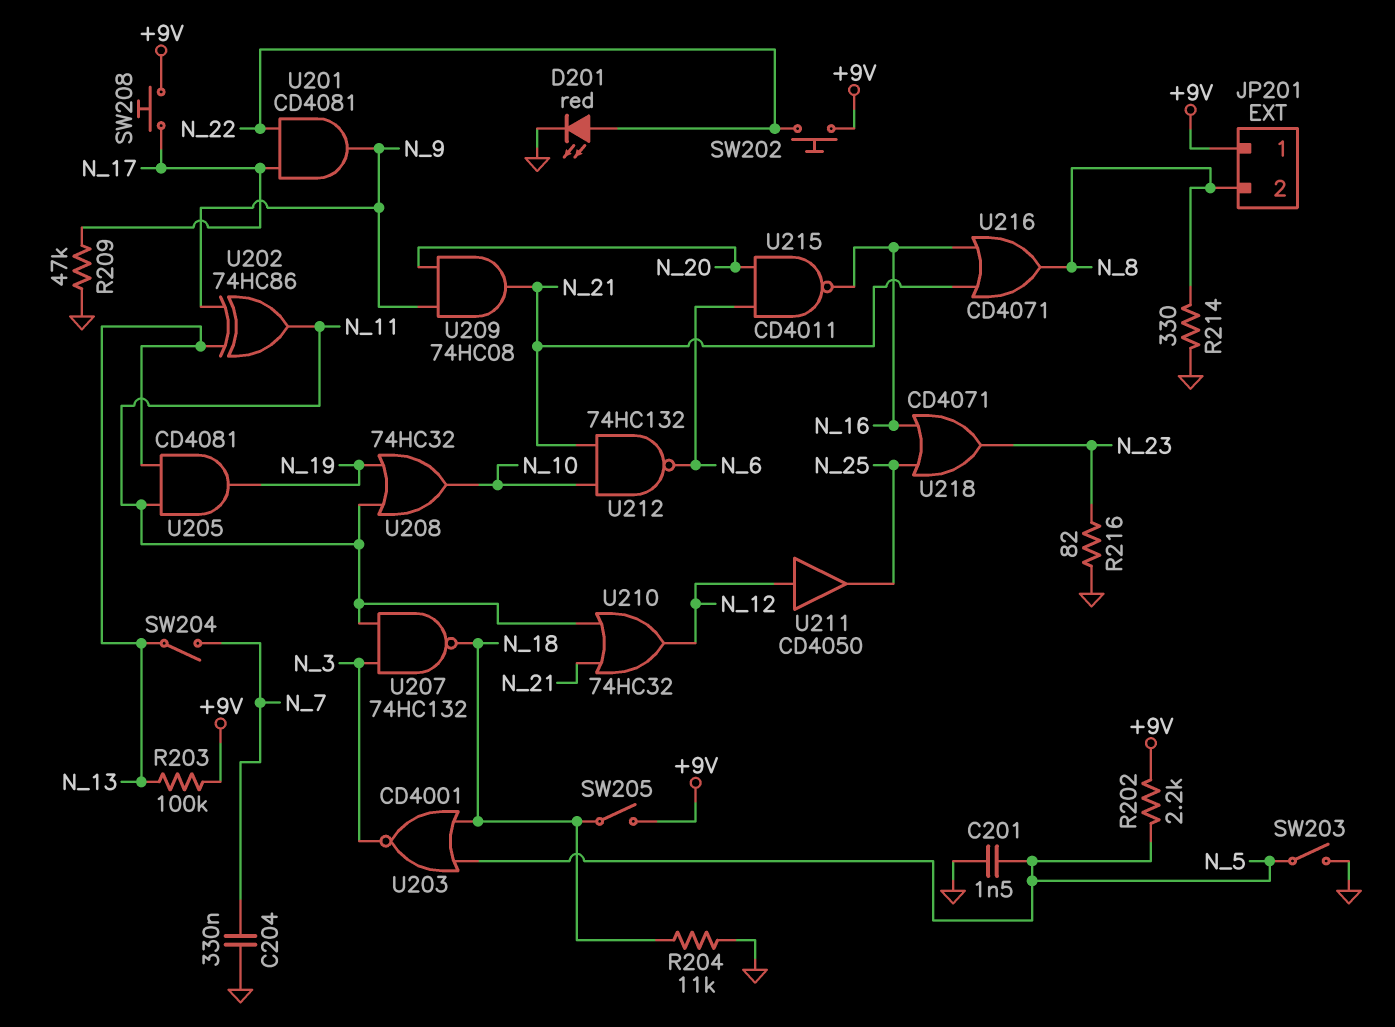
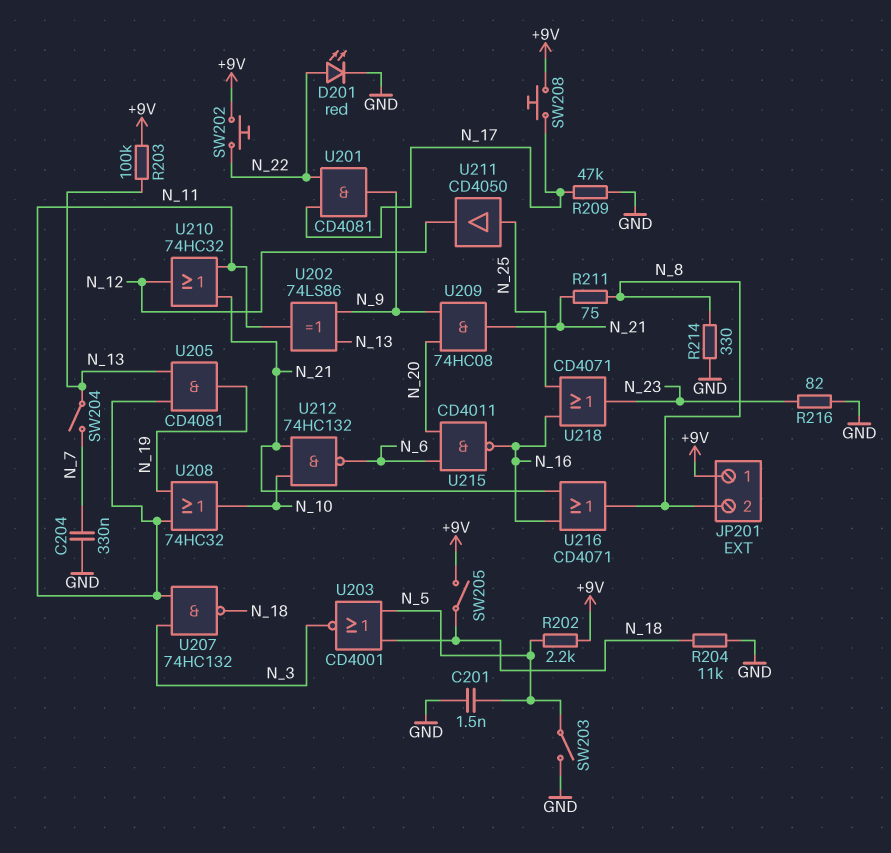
R211: none -> 75 (N_8, N_21)
U202: XOR 74HC86 (in N_9, in N_13, out N_11) -> XOR 74LS86 (in N_9, in N_13, out N_11)
U211: buffer CD4050 (in N_12, out N_25) -> buffer CD4050 (in N_25, out N_12)

